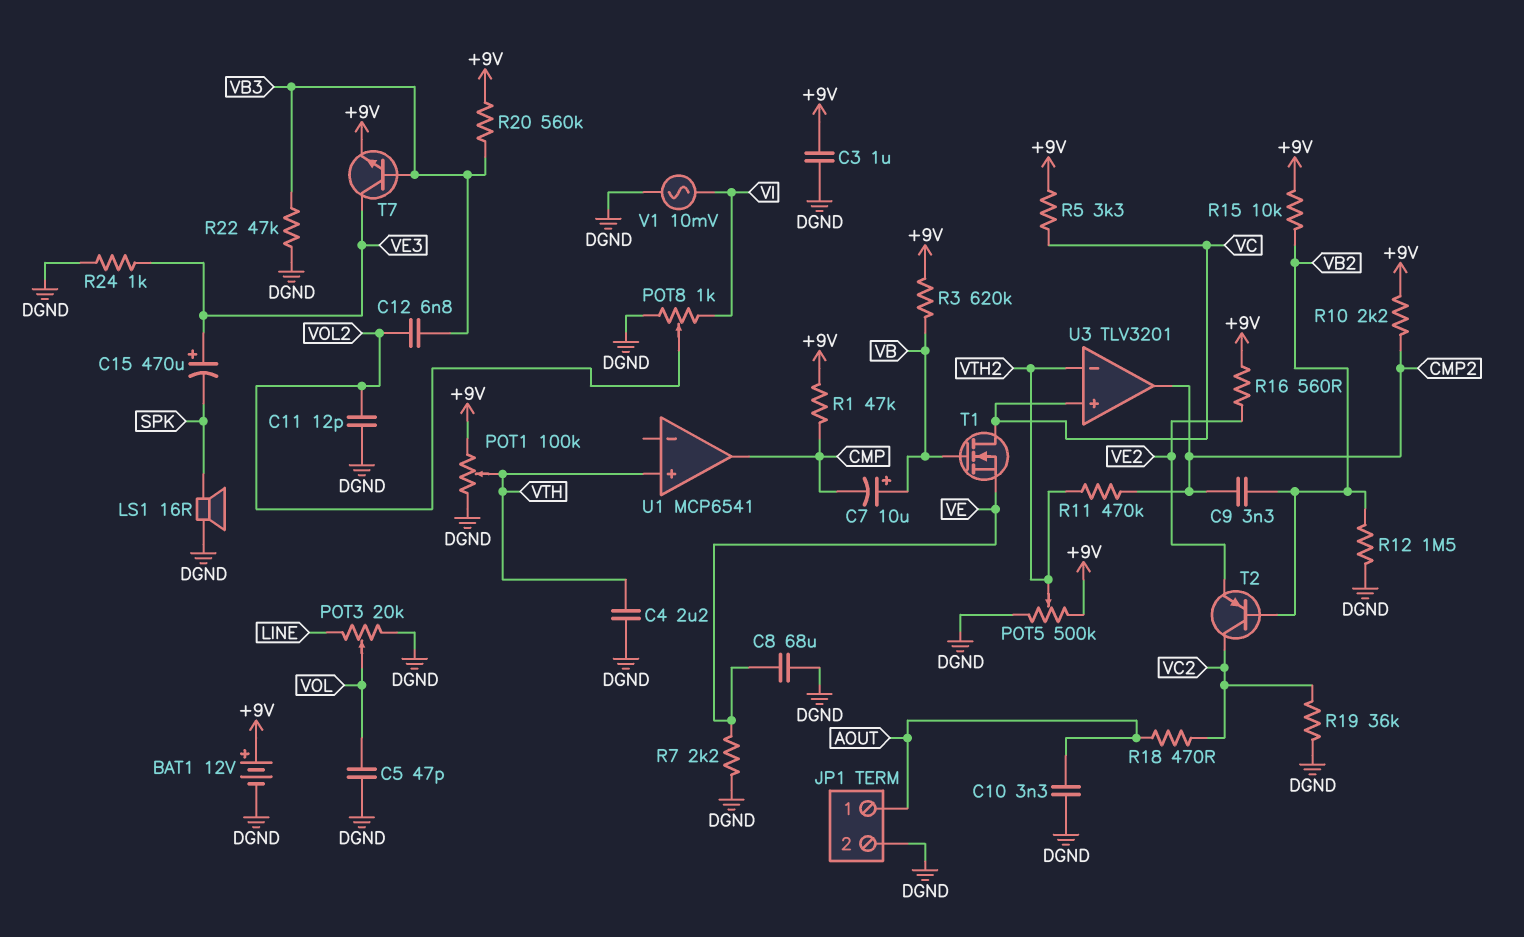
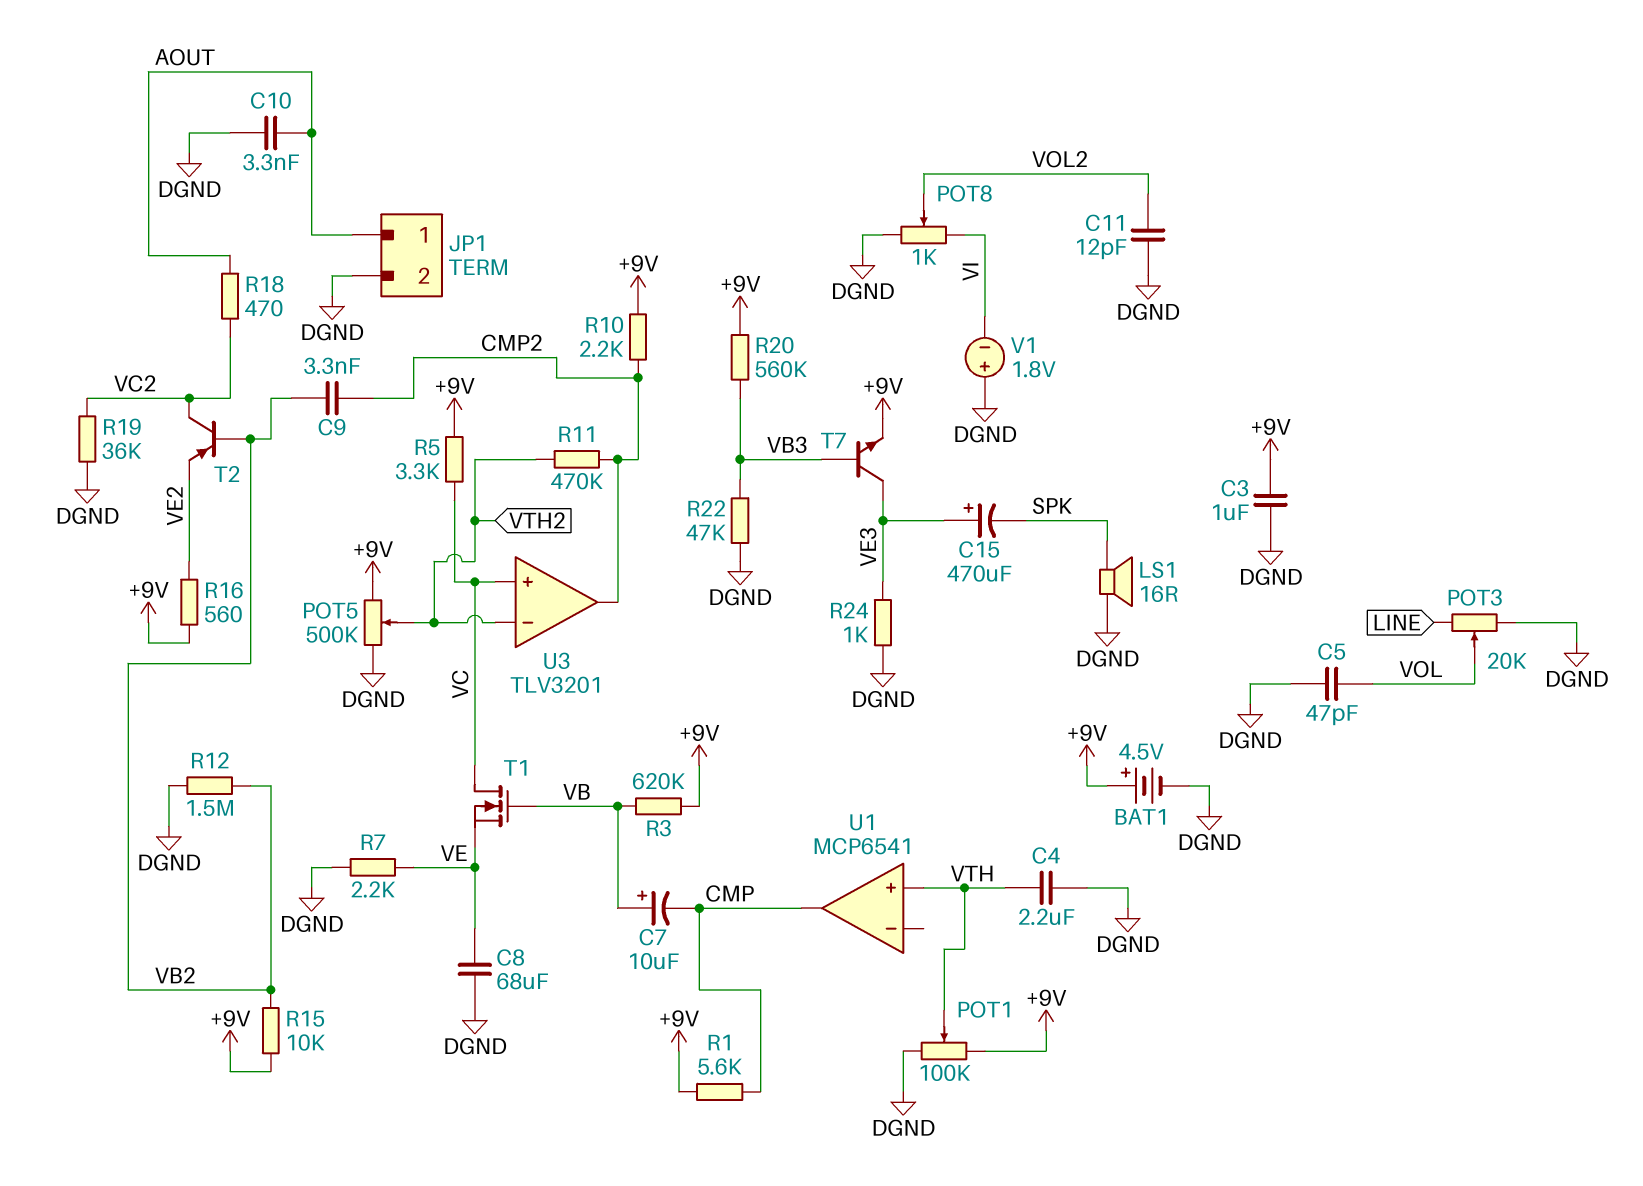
BAT1: 12V (plus +9V, minus DGND) -> 4.5V (plus +9V, minus DGND)
C12: 6.8nF (VB3, VOL2) -> none
R1: 47k (+9V, CMP) -> 5.6k (+9V, CMP)
V1: AC 10mV (DGND, VI) -> 1.8V (plus DGND, minus VI)

